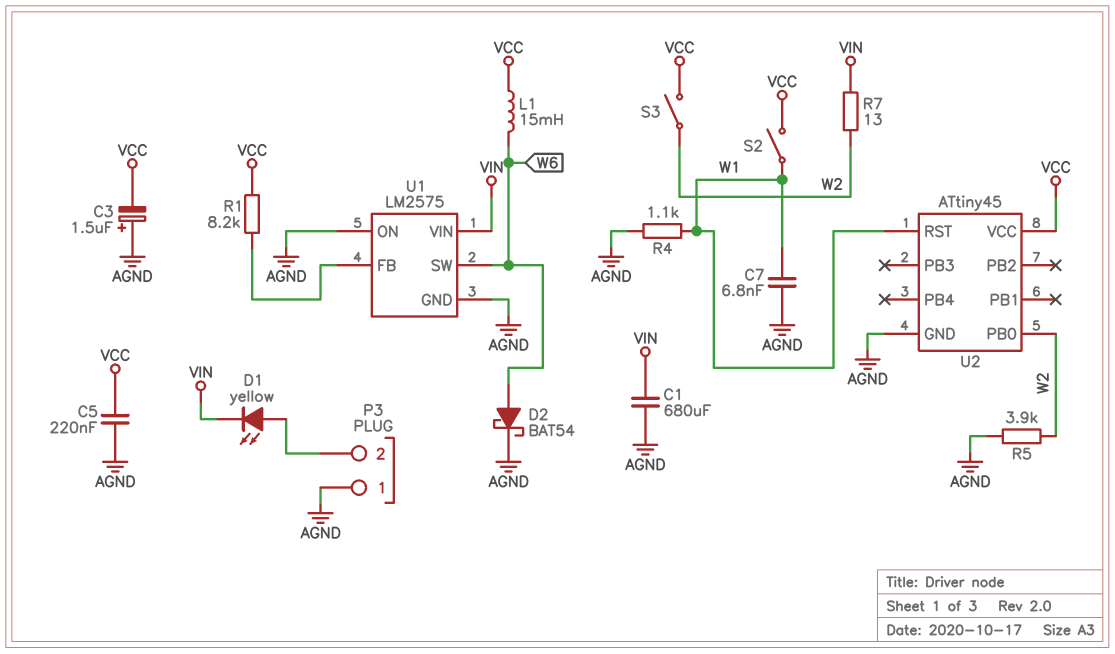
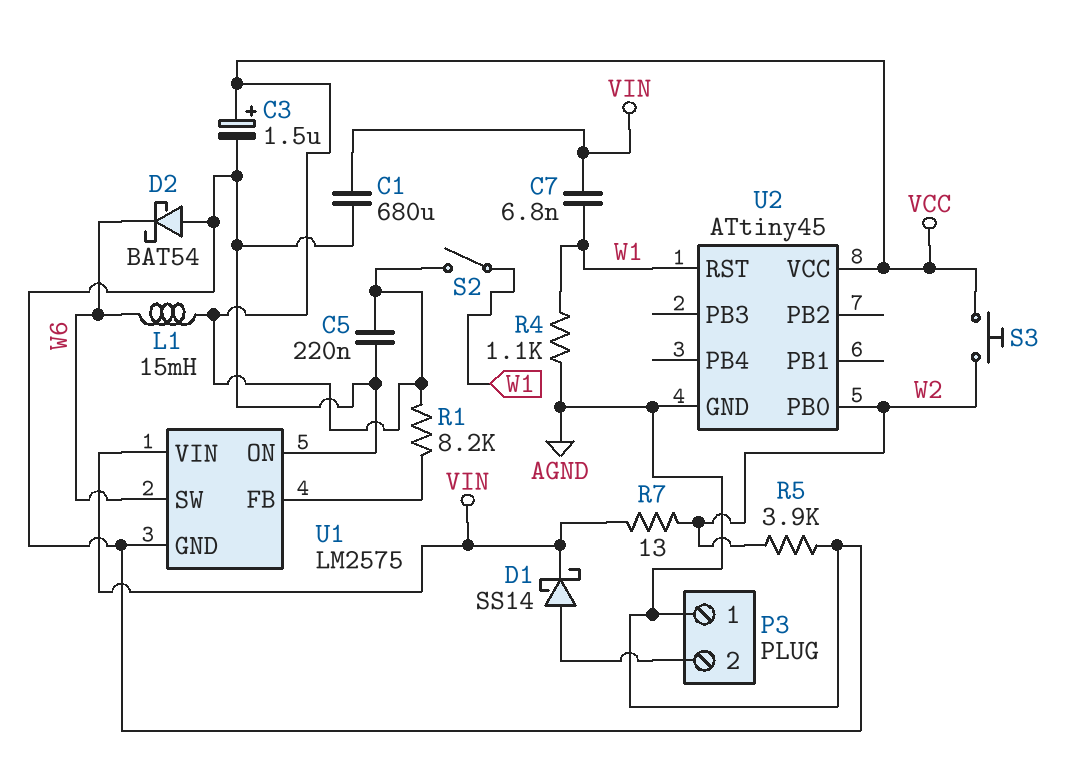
C3: 1.5uF (plus AGND, minus VCC) -> 1.5uF (plus VCC, minus AGND)
C7: 6.8nF (AGND, W1) -> 6.8nF (VIN, W1)
D1: LED yellow (A P3/2, K VIN) -> schottky SS14 (A P3/2, K VIN)
D2: schottky BAT54 (A W6, K AGND) -> schottky BAT54 (A AGND, K W6)
S3: switch (VCC, W2) -> button (VCC, W2)

